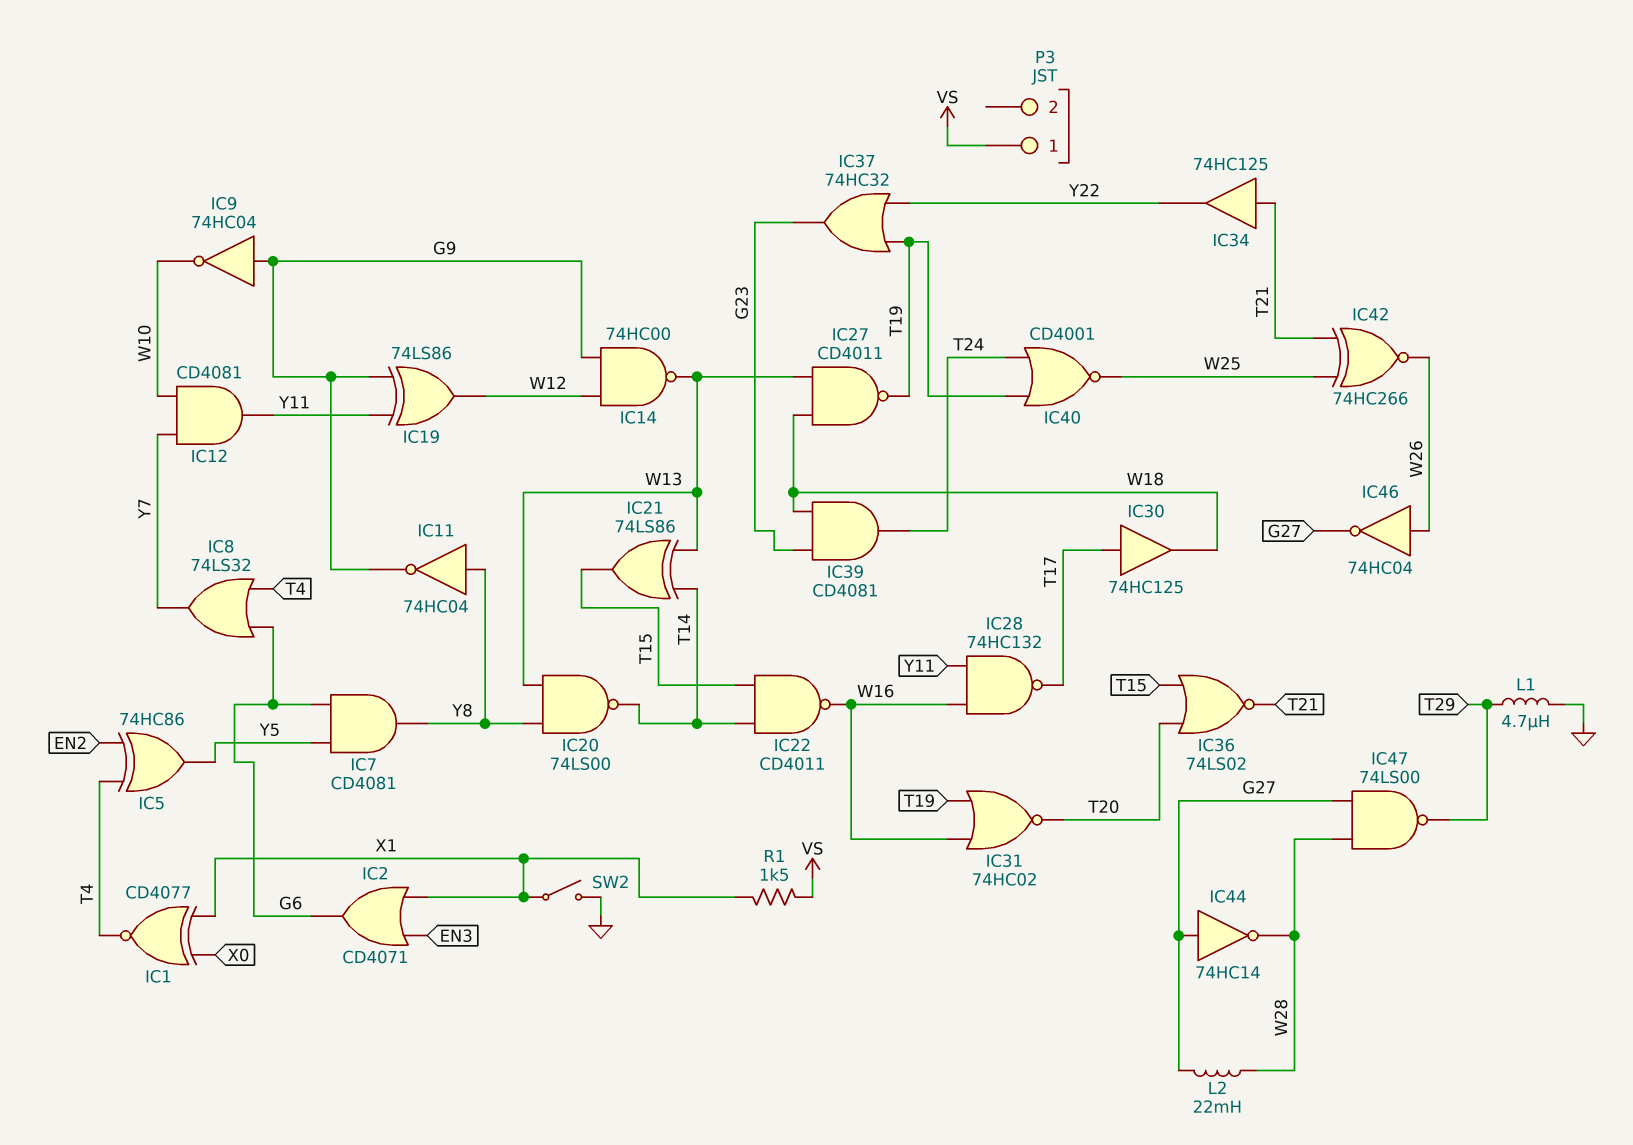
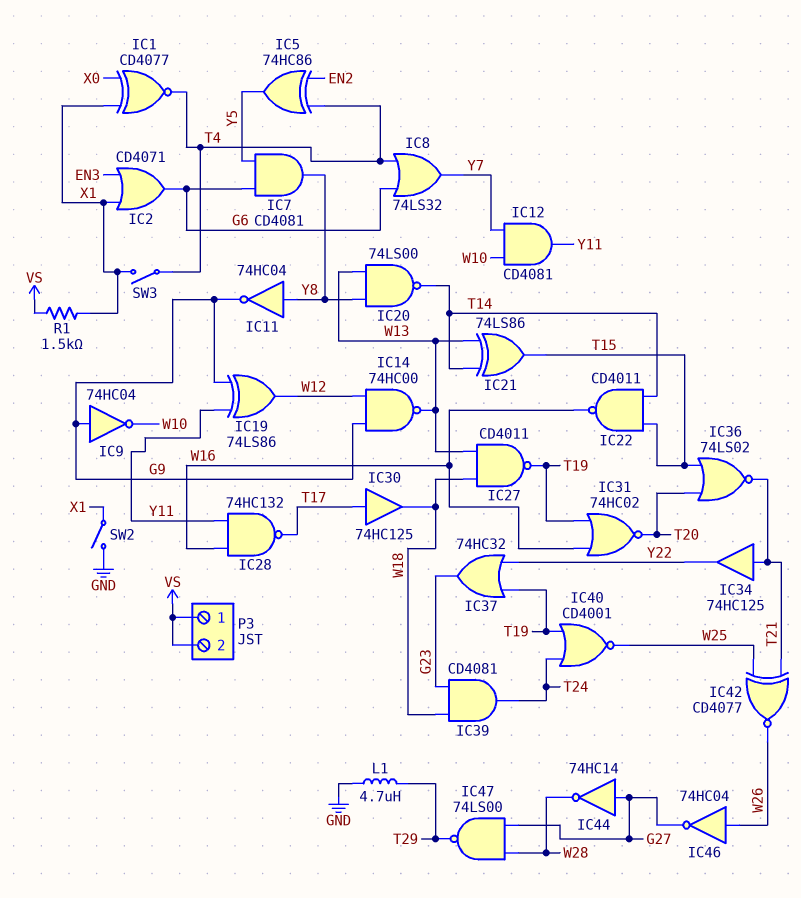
IC42: XNOR 74HC266 (in T21, in W25, out W26) -> XNOR CD4077 (in T21, in W25, out W26)
L2: 22mH (G27, W28) -> none
P3 pin 2: none -> VS
SW3: none -> switch (T4, X1)

